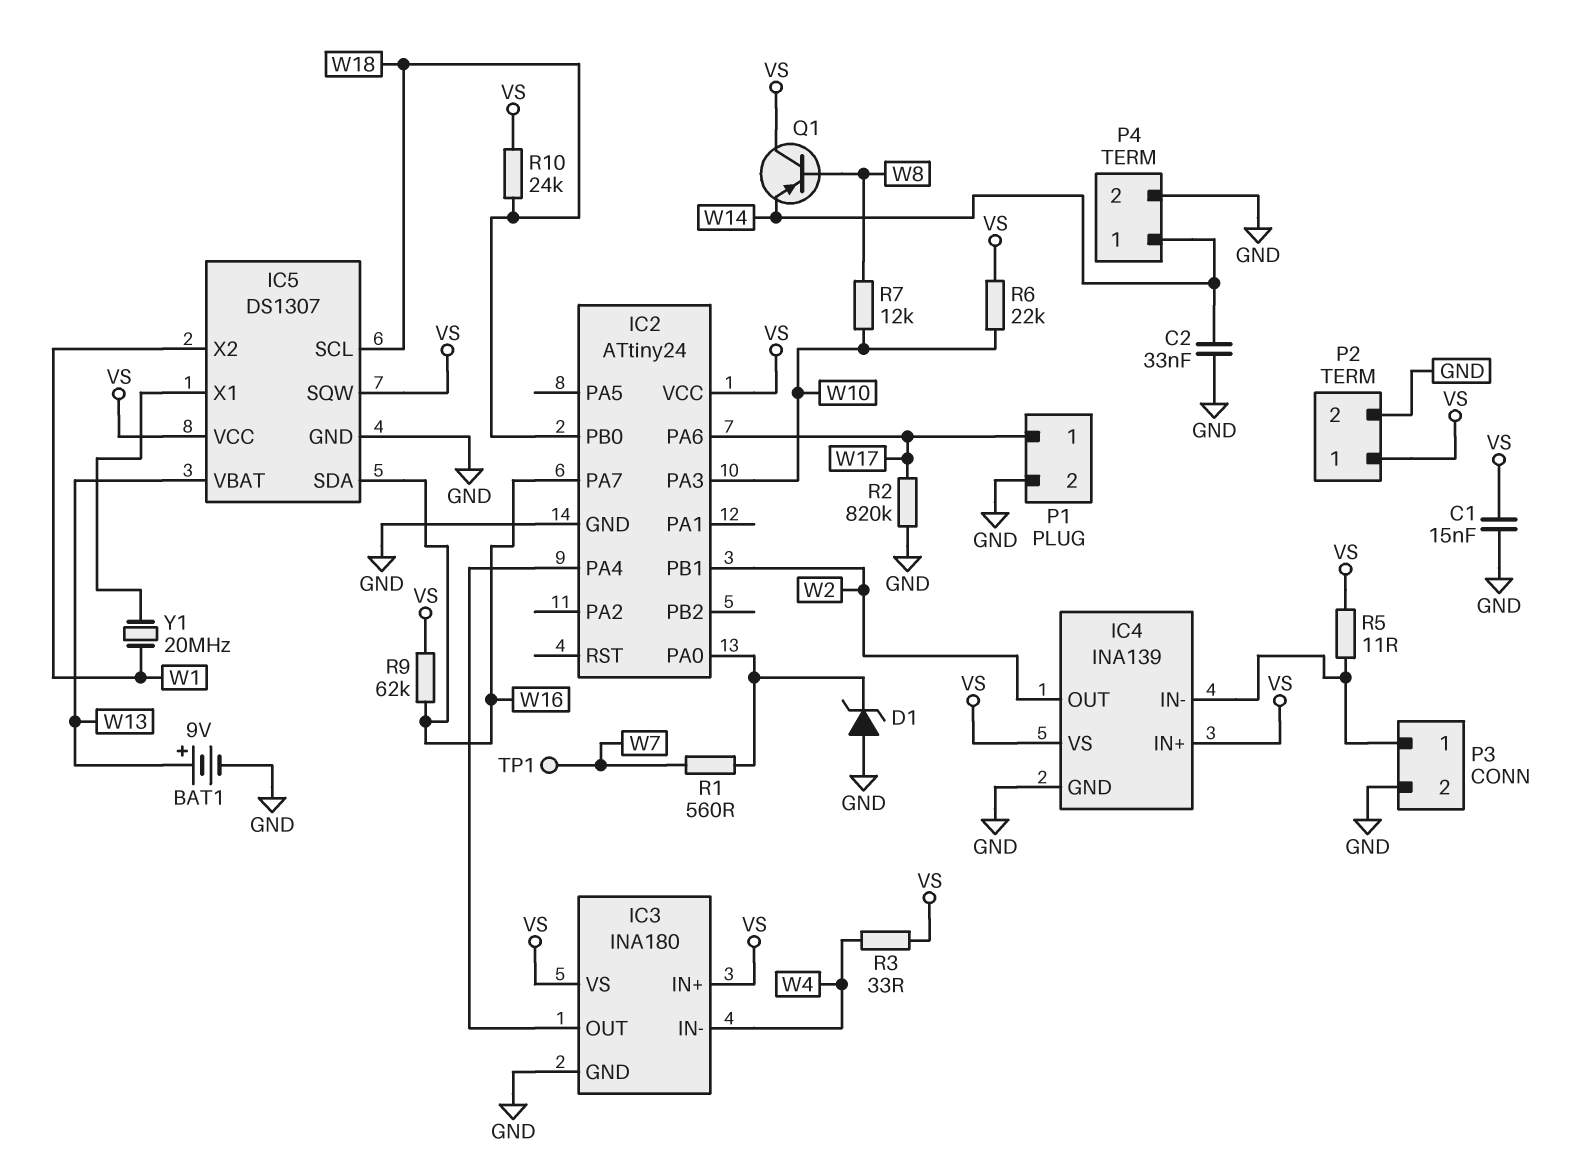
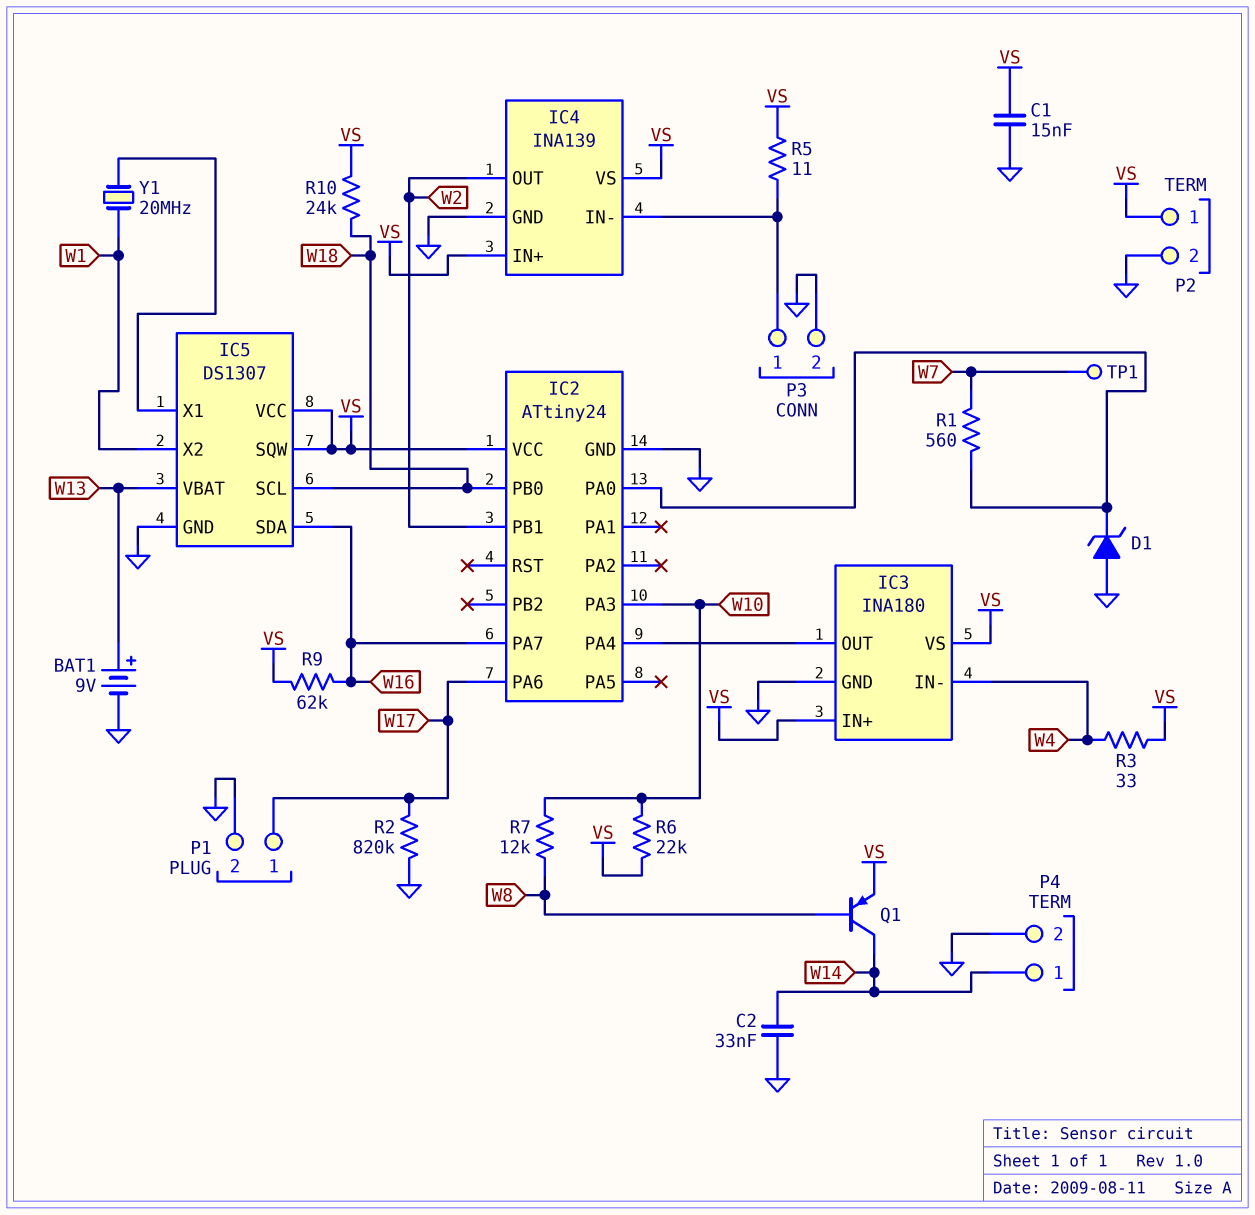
Q1: PNP (B W8, C VS, E W14) -> PNP (B W8, C W14, E VS)

